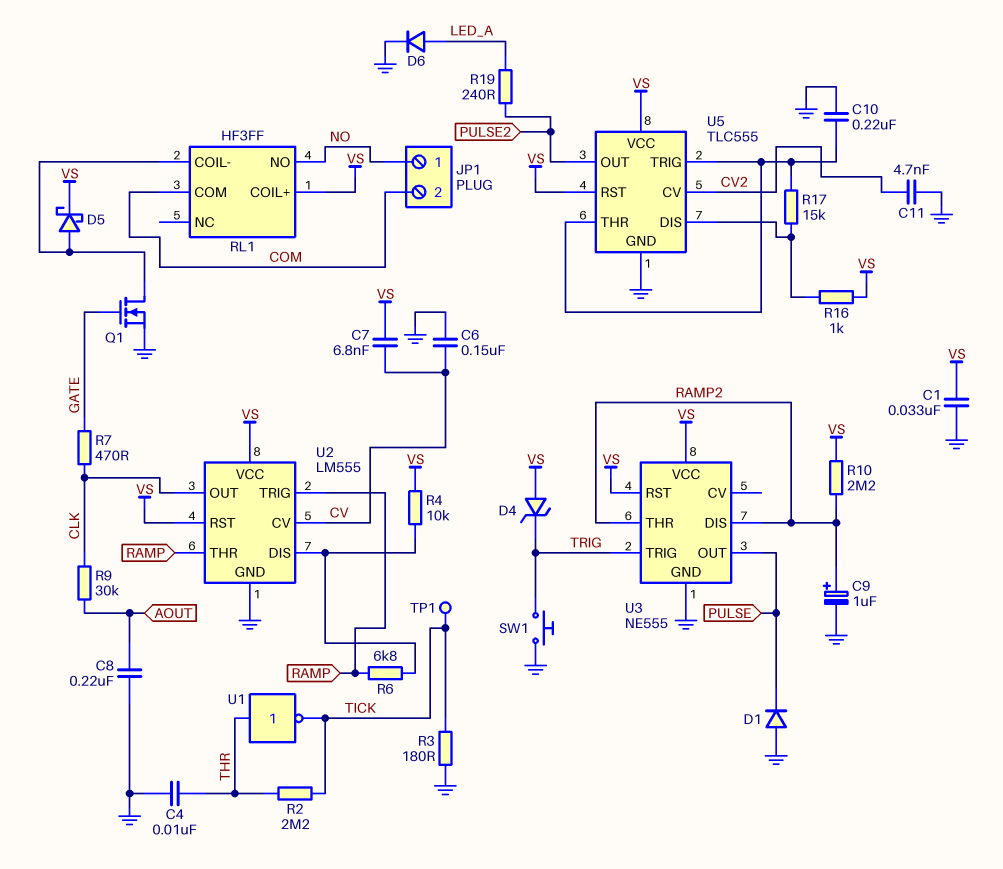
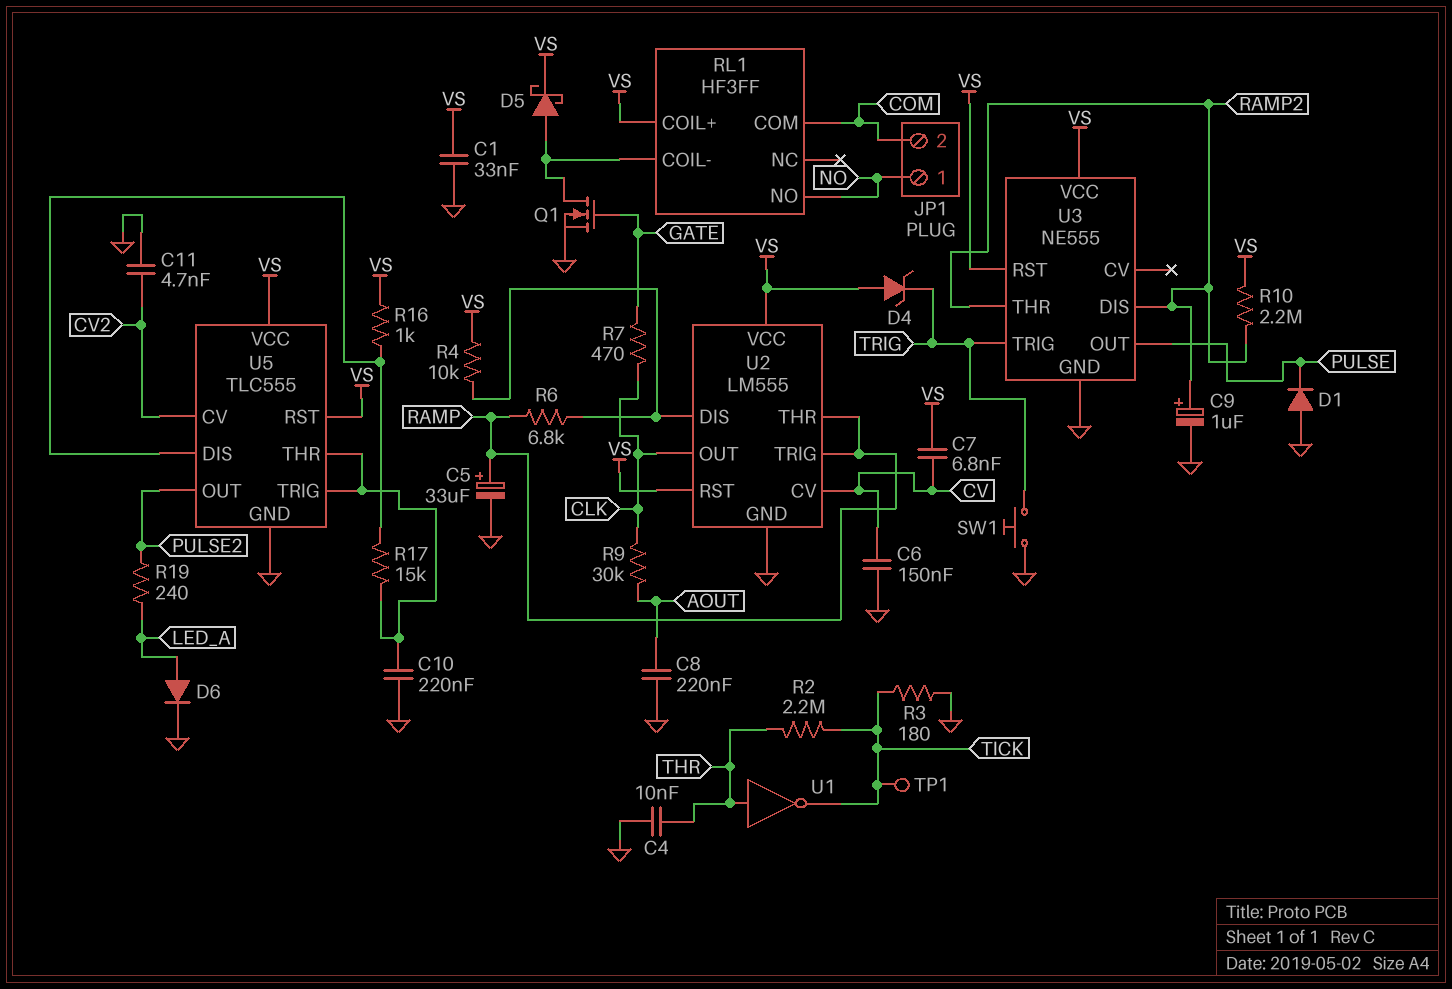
C5: none -> 33uF (plus RAMP, minus GND)

